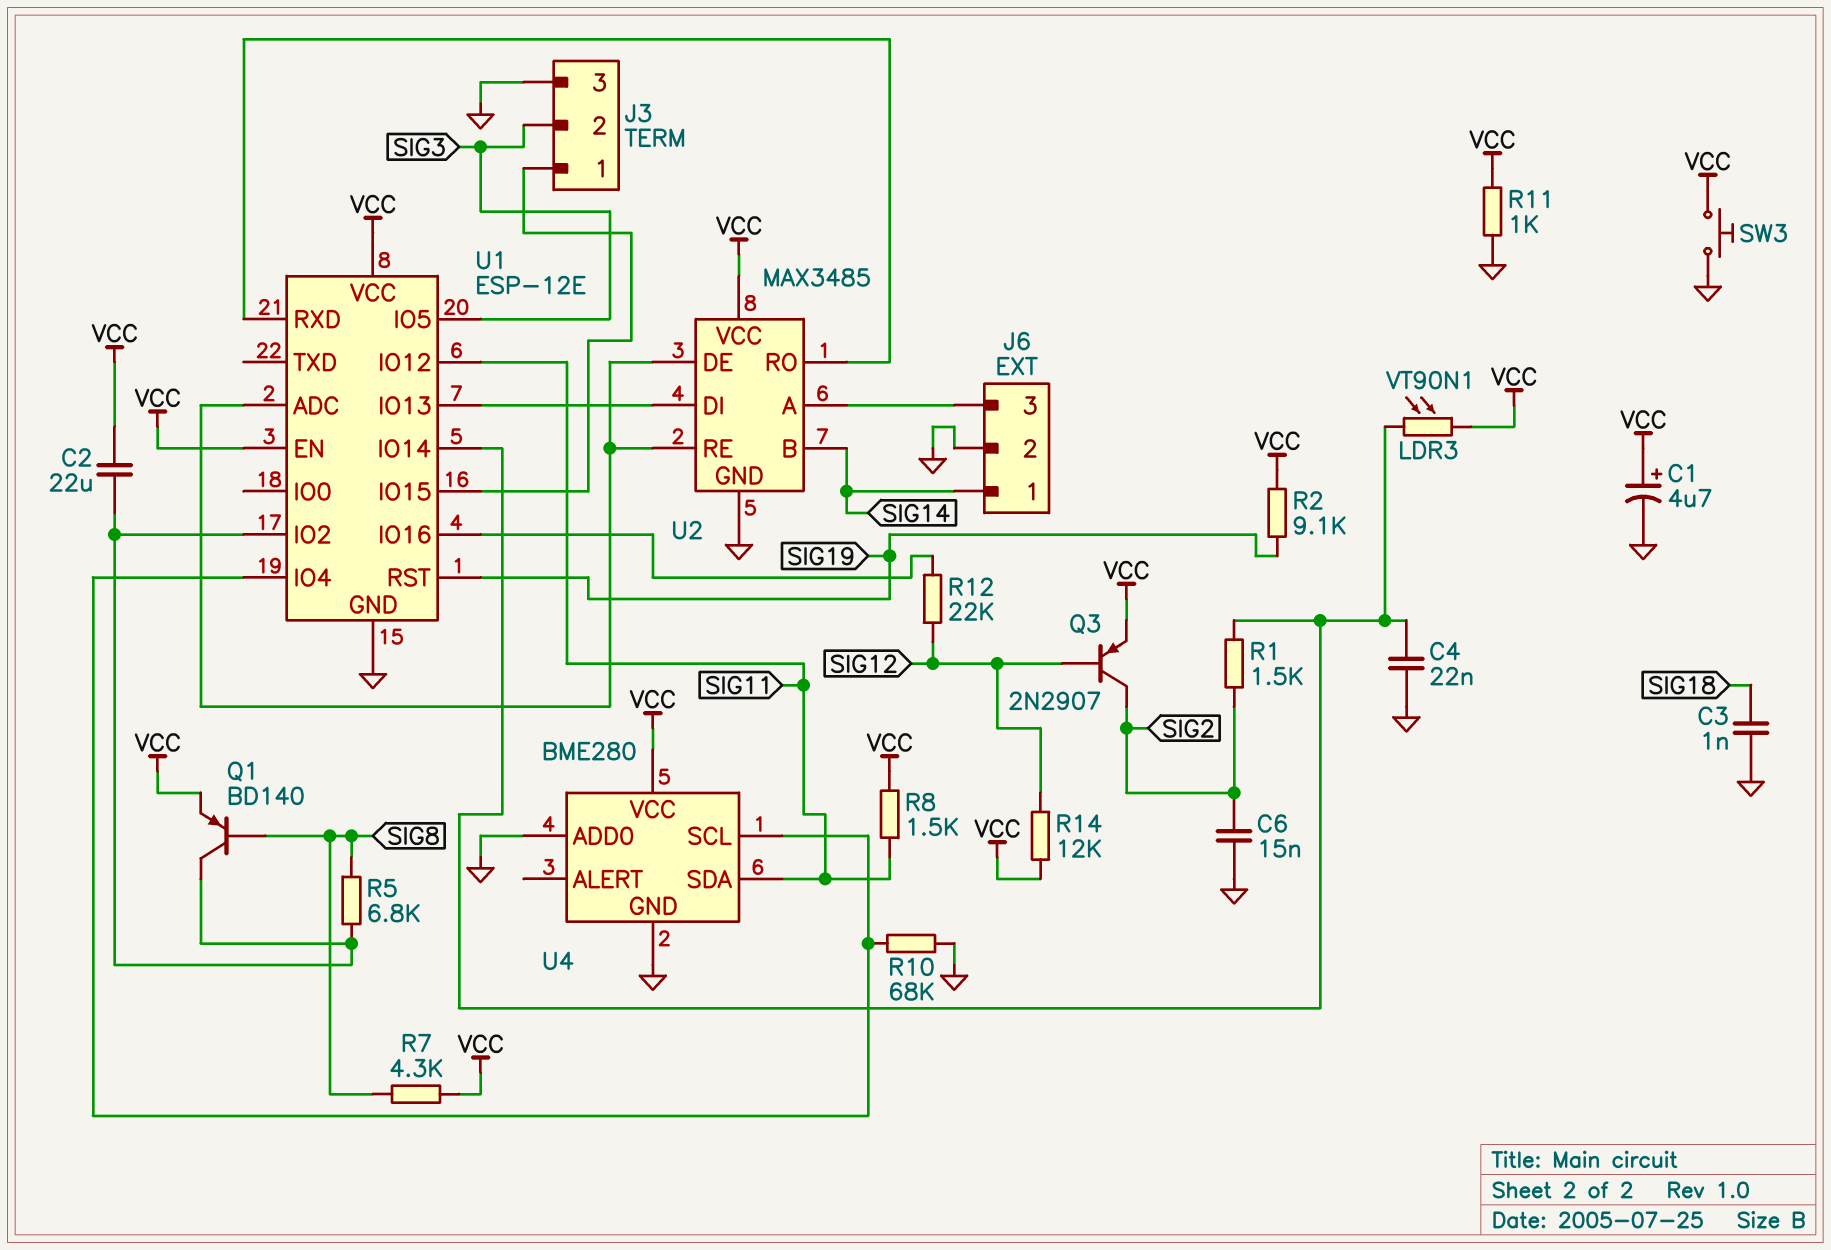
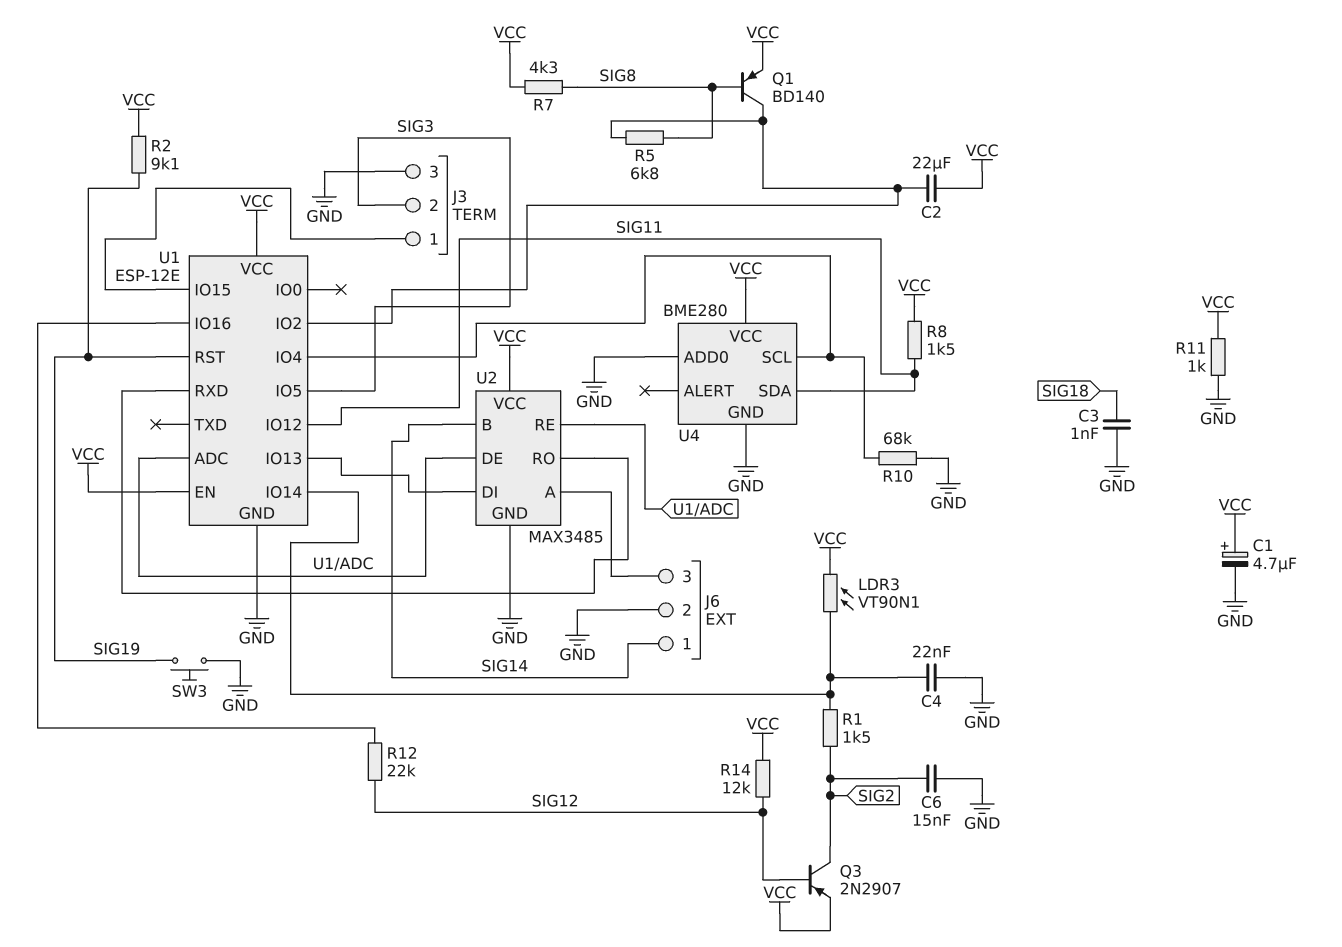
SW3: button (GND, VCC) -> button (GND, SIG19)

